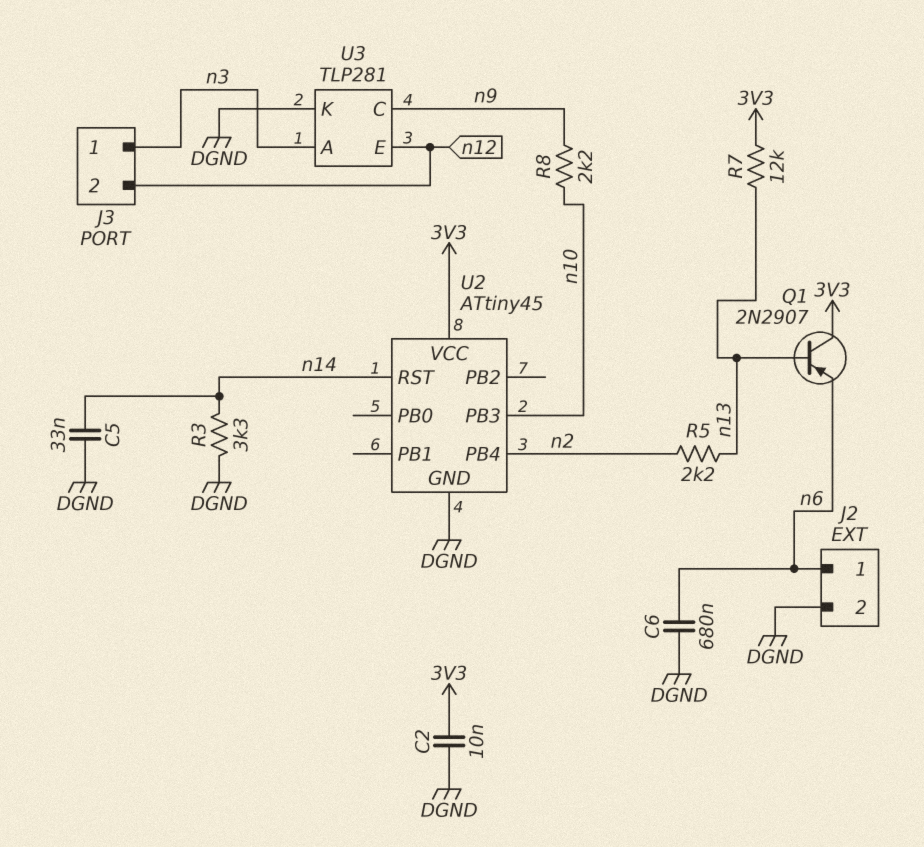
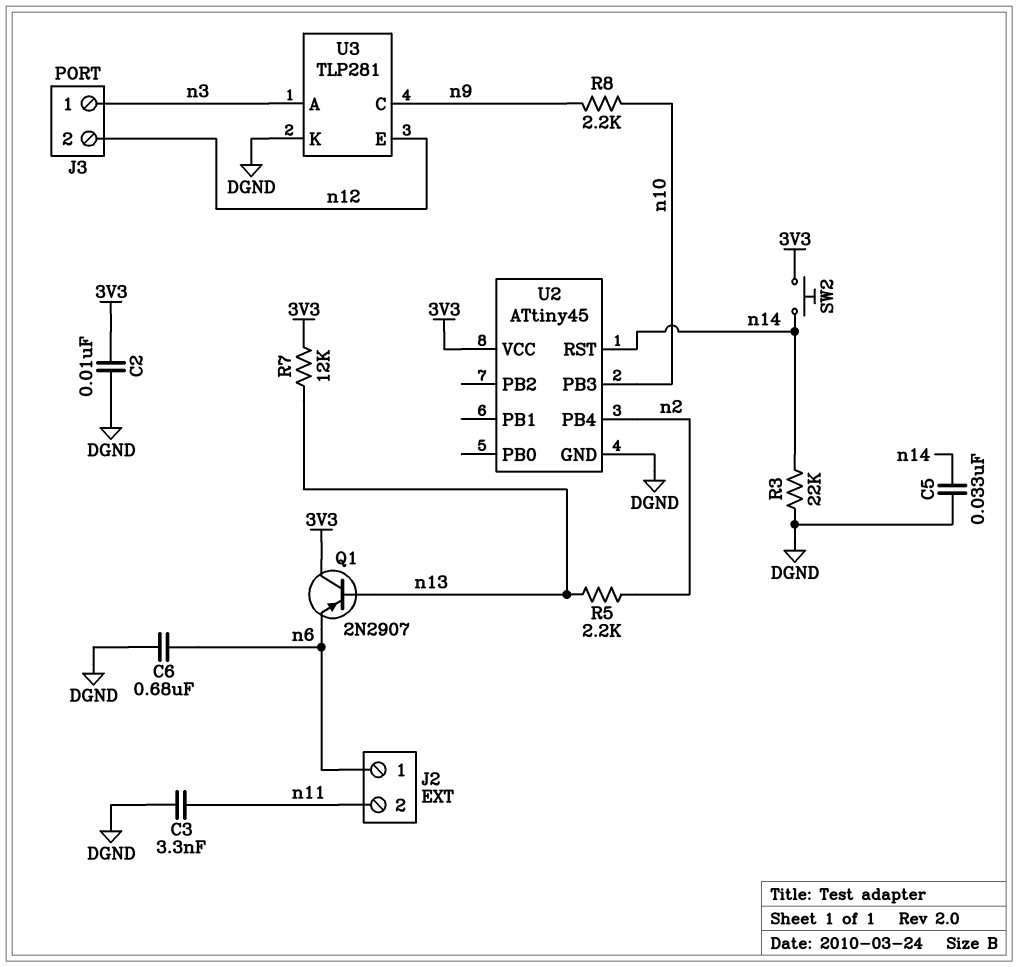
C3: none -> 3.3nF (DGND, n11)
J2 pin 2: DGND -> n11
R3: 3.3k (DGND, n14) -> 22k (DGND, n14)
SW2: none -> button (3V3, n14)

